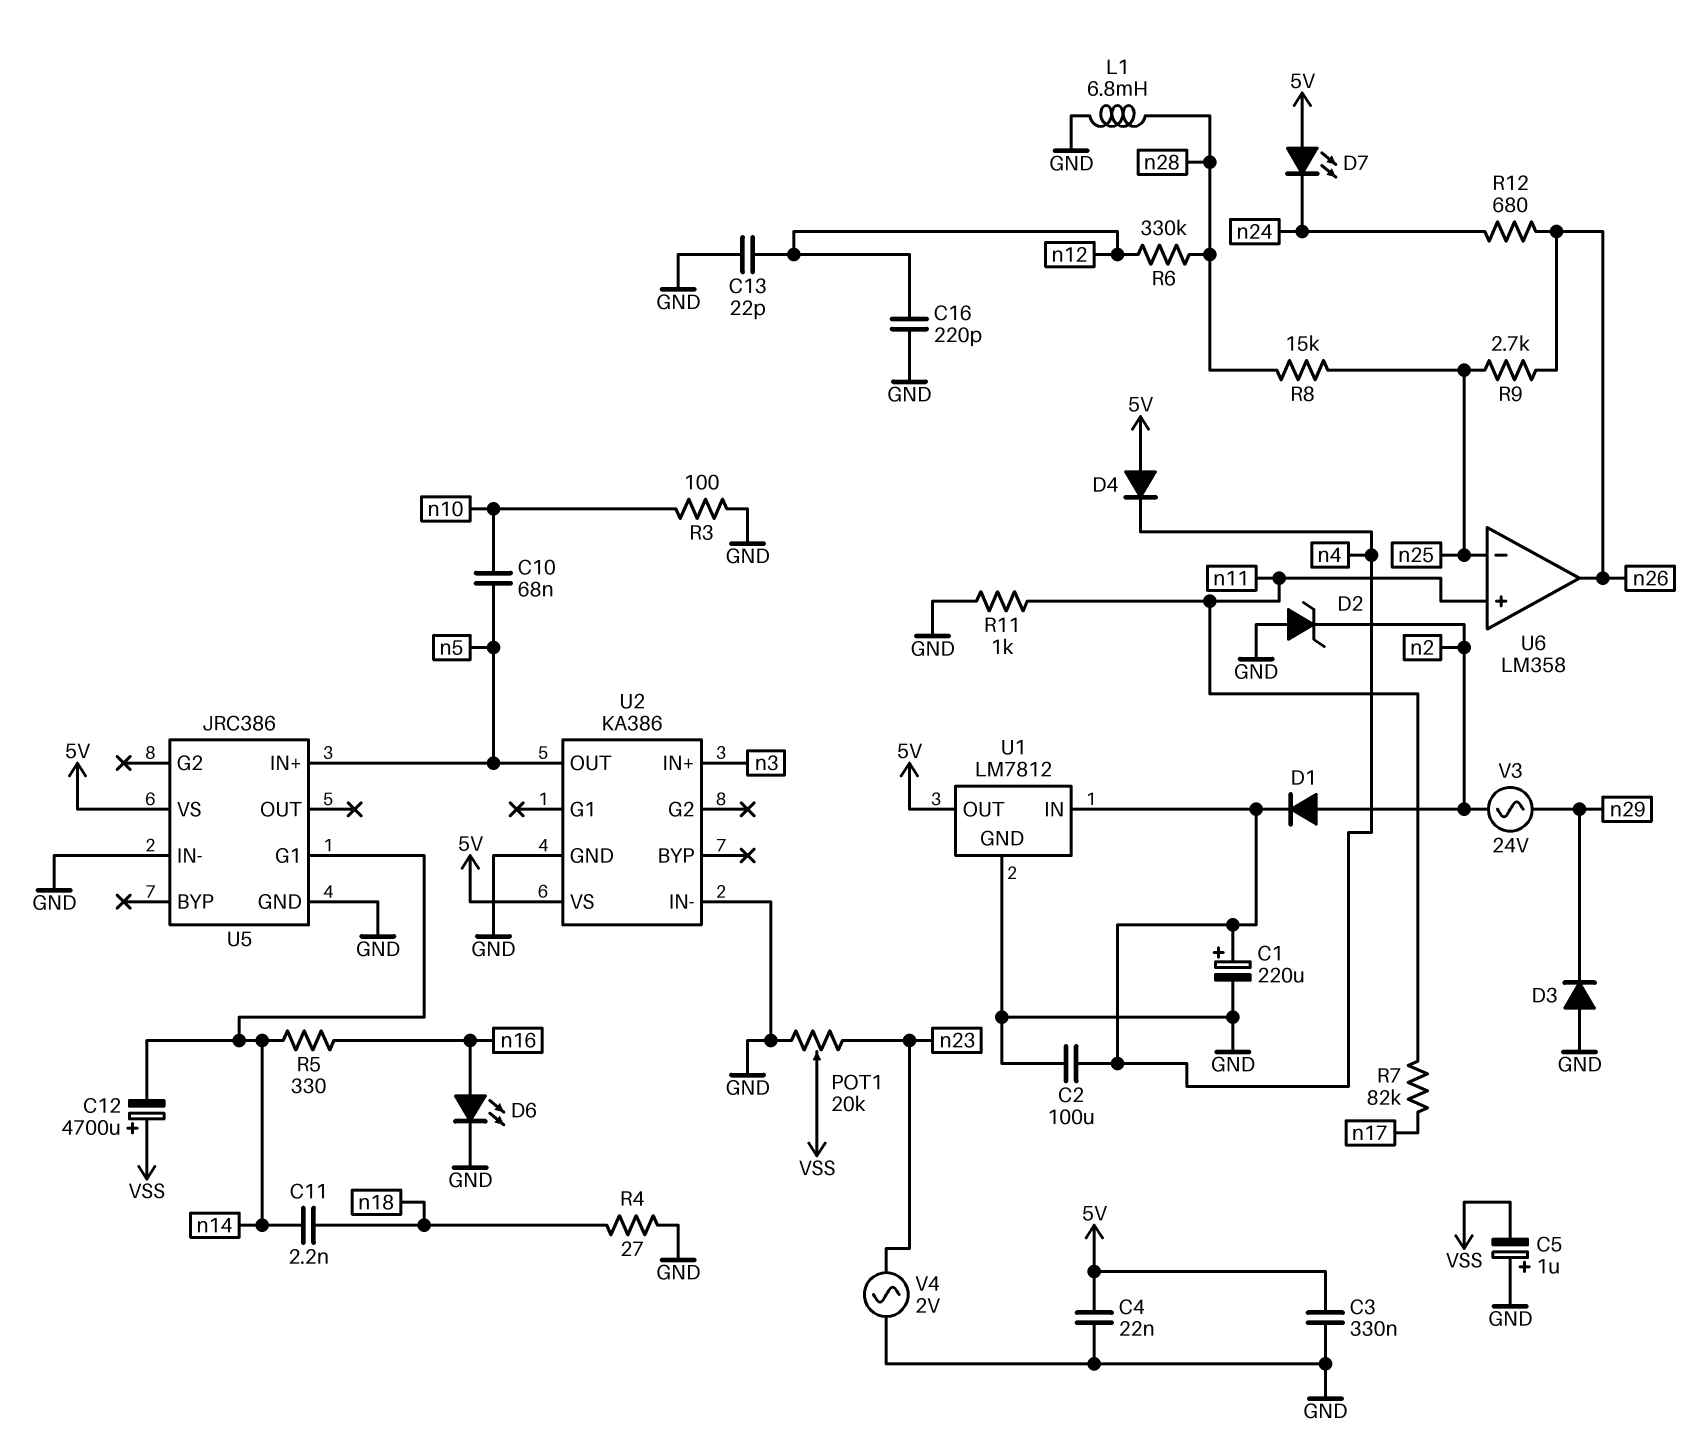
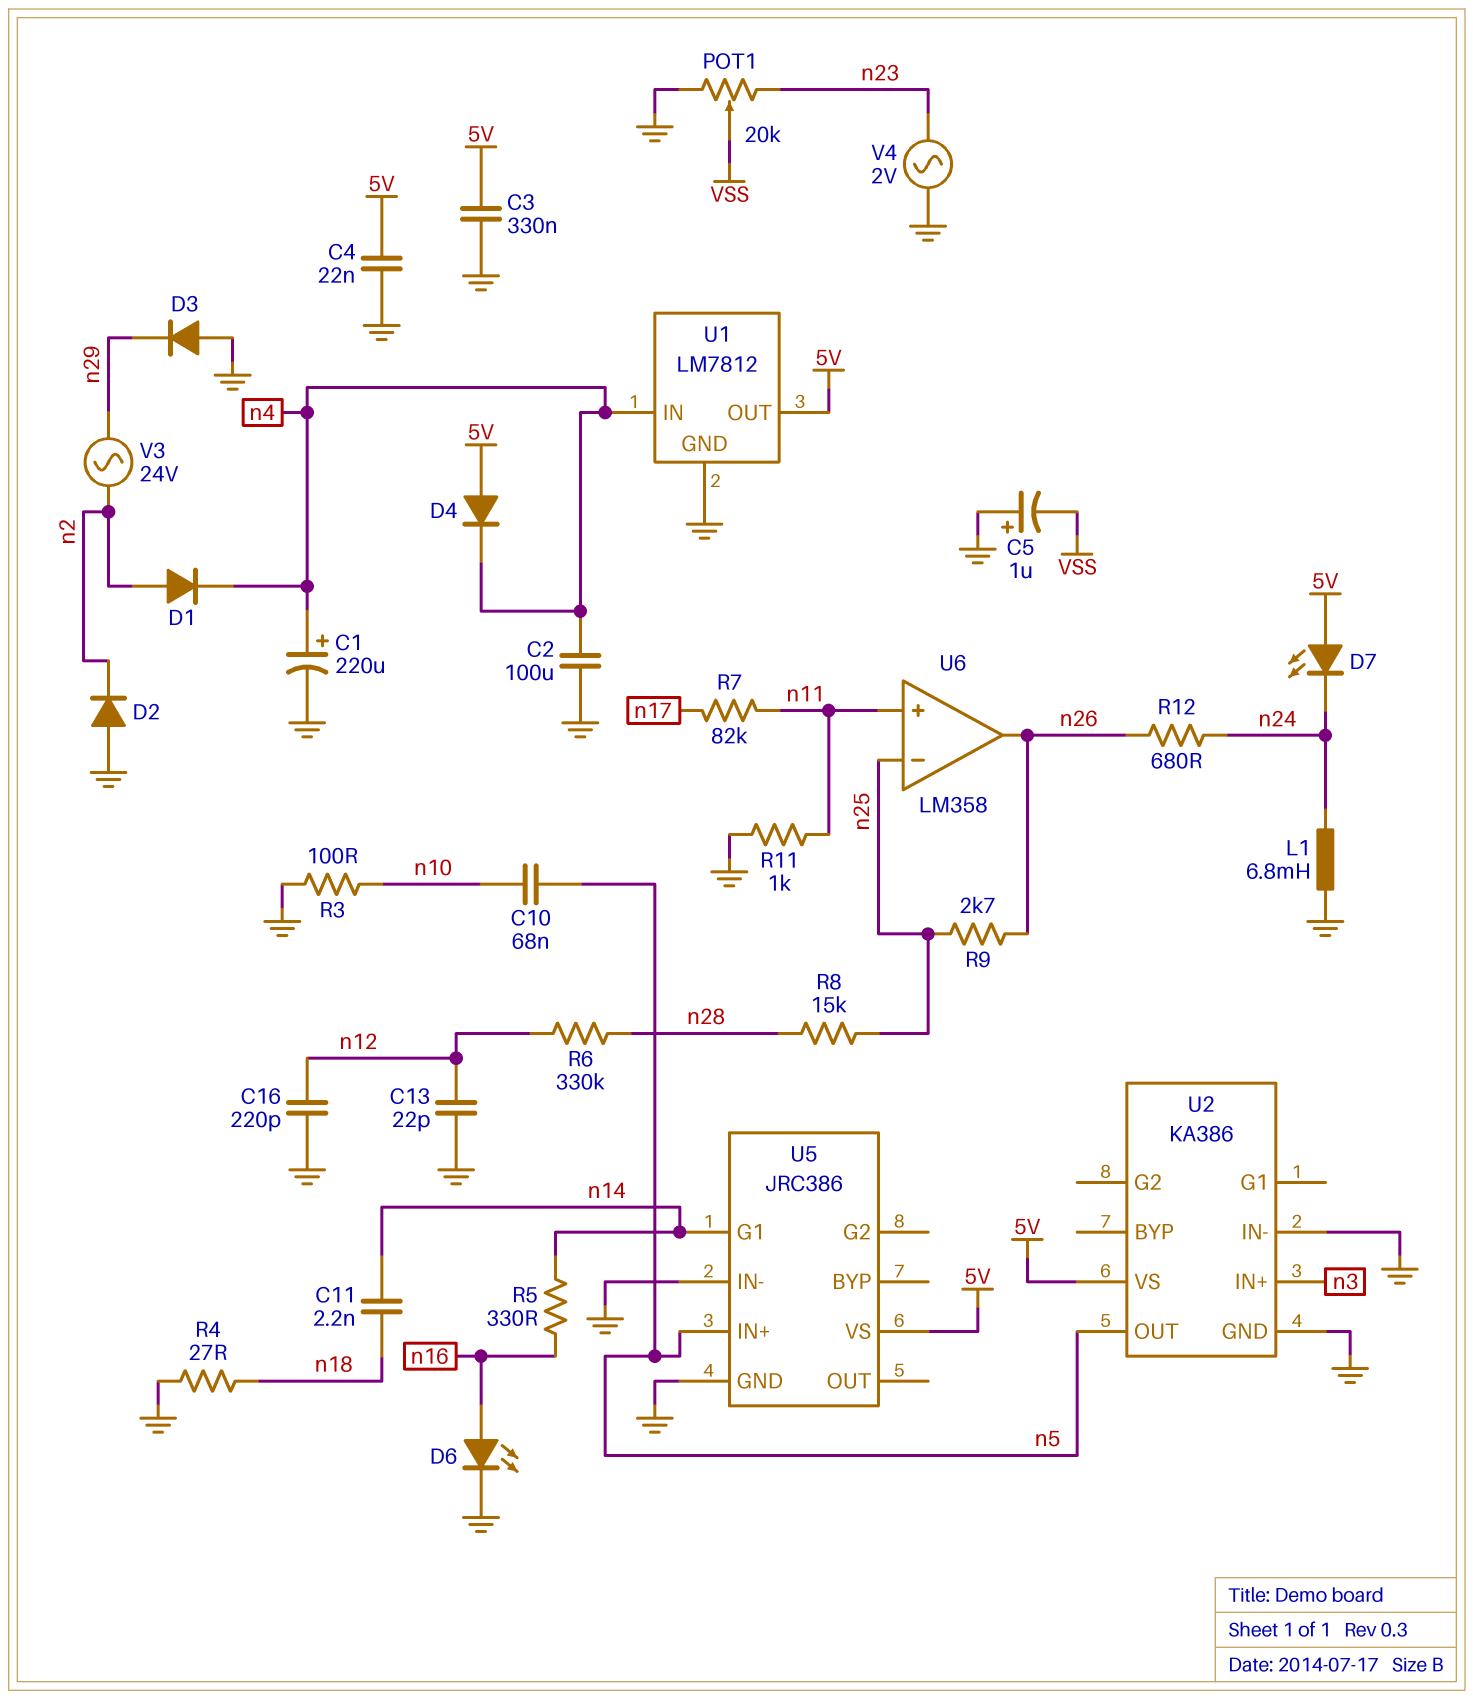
C12: 4700uF (plus VSS, minus n14) -> none
D2: zener (A GND, K n2) -> diode (A GND, K n2)
L1: 6.8mH (GND, n28) -> 6.8mH (GND, n24)

